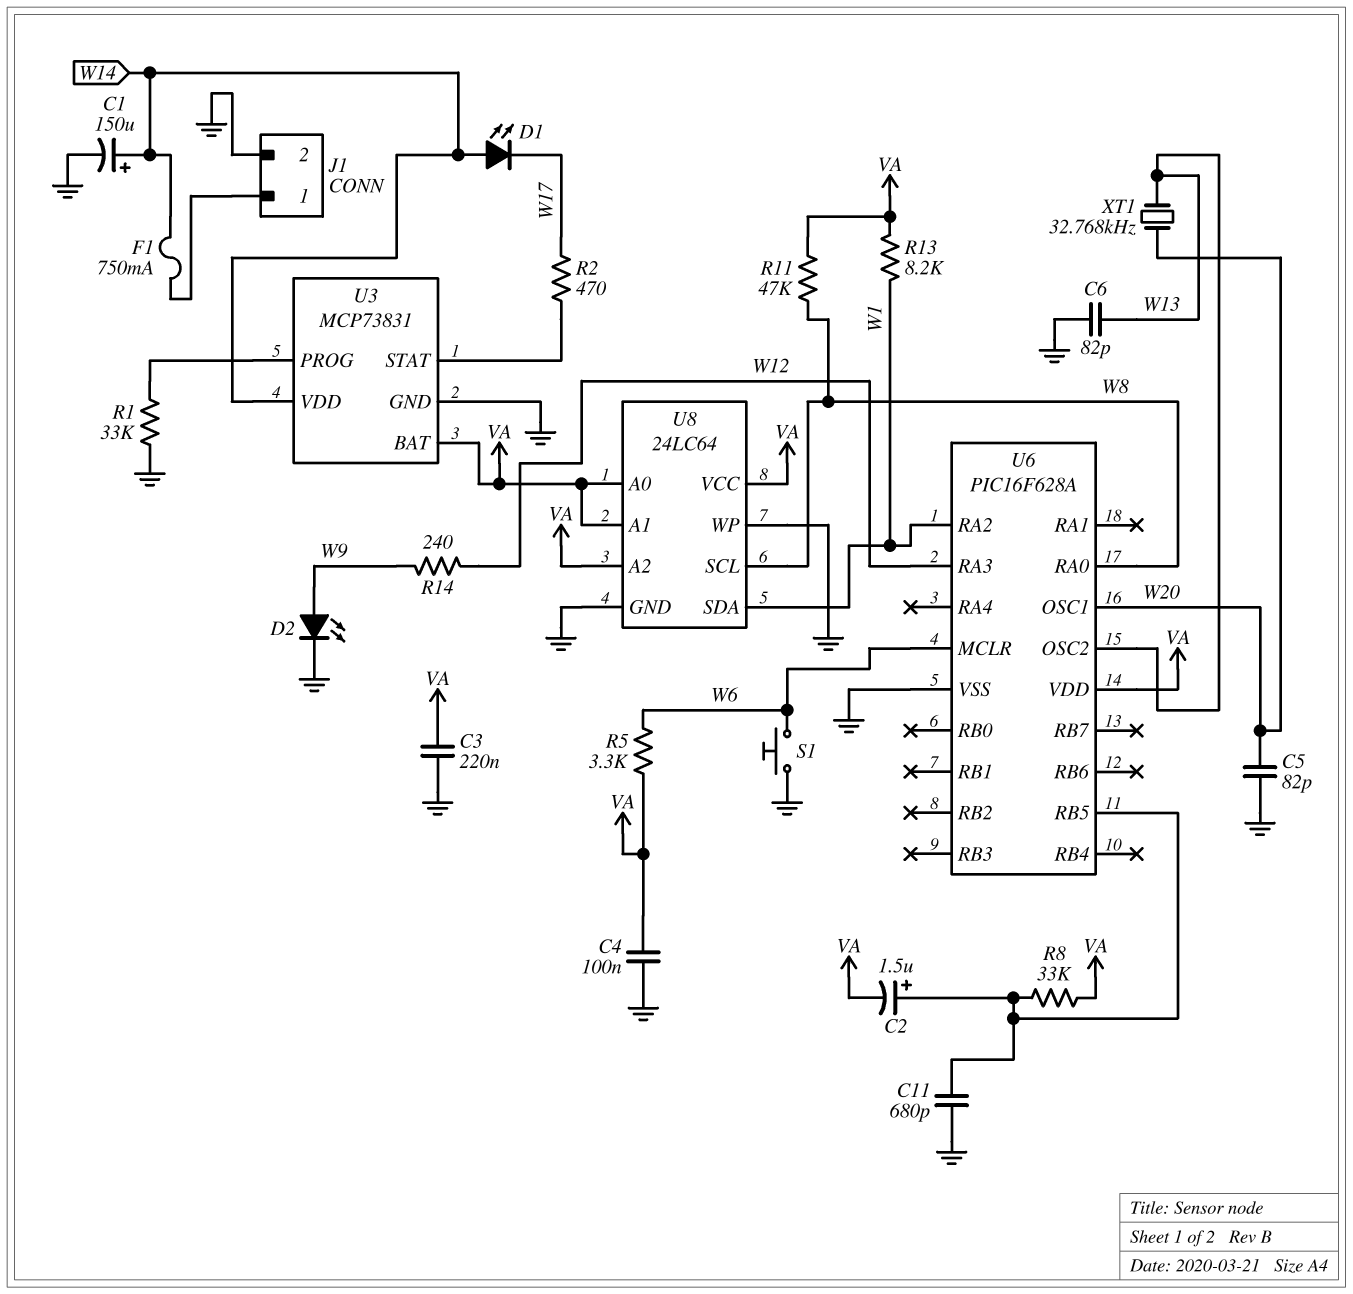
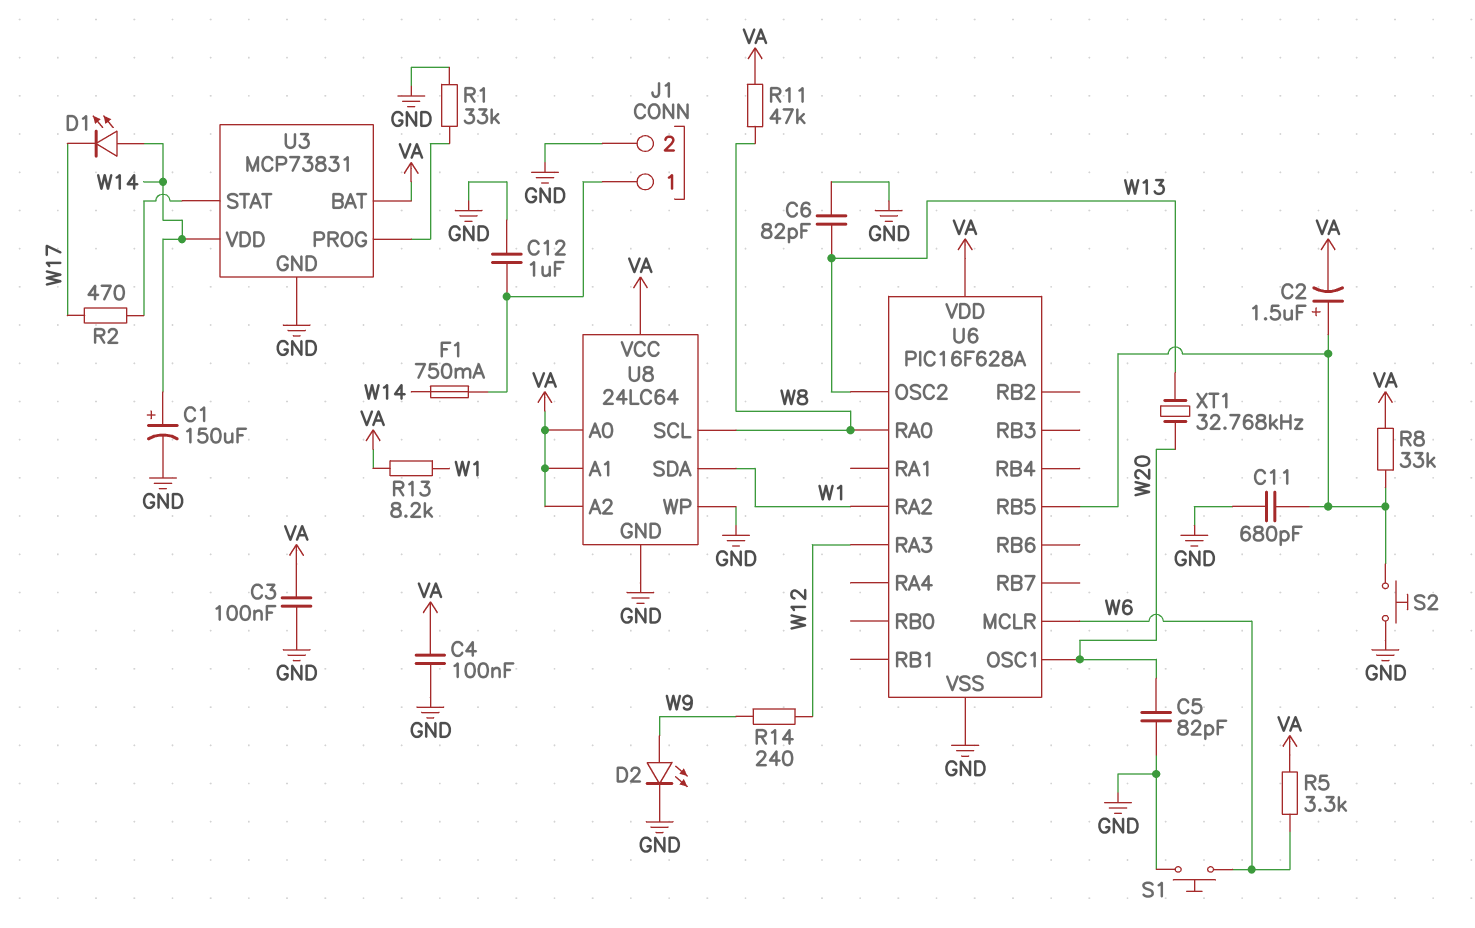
C3: 220nF (GND, VA) -> 100nF (GND, VA)
C12: none -> 1uF (GND, J1/1)
S2: none -> button (GND, U6/RB5)

